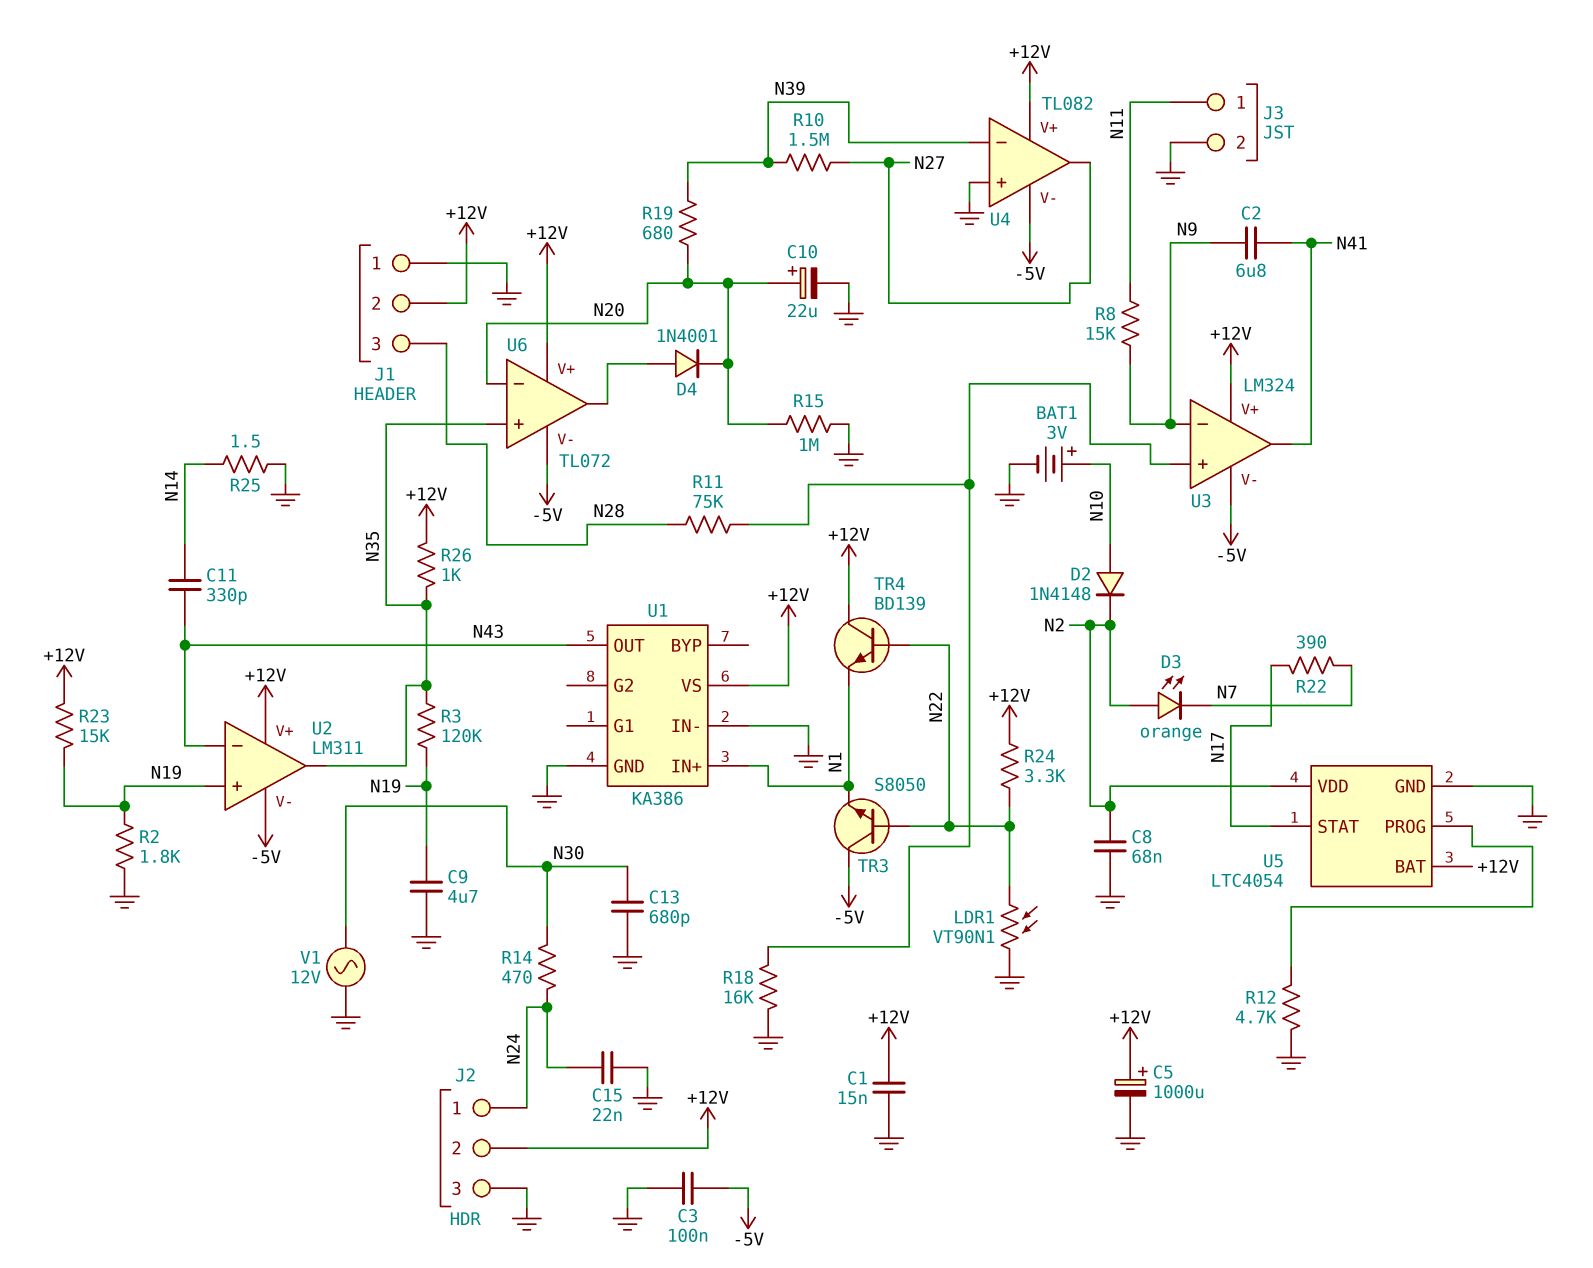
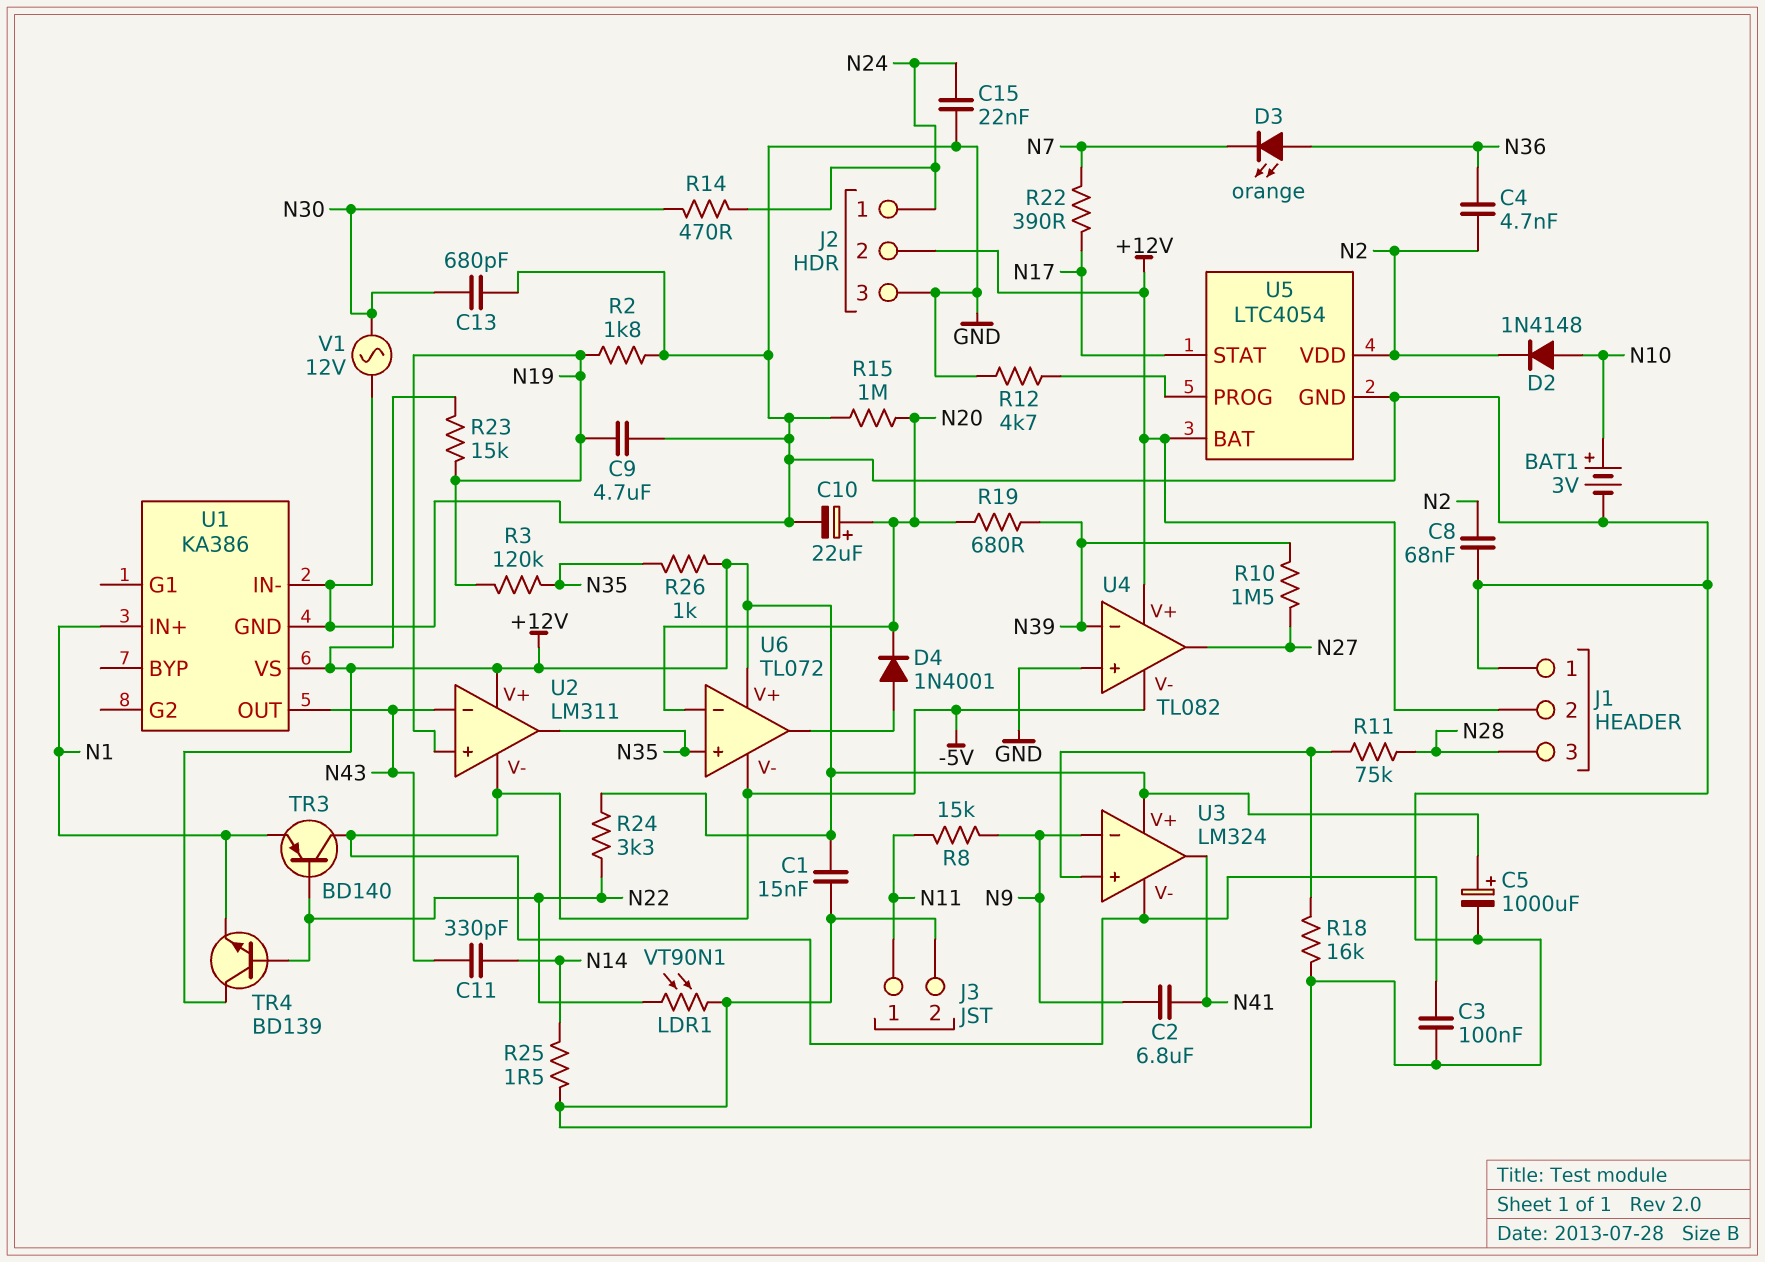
C4: none -> 4.7nF (N2, N36)
D3: LED orange (A N2, K N7) -> LED orange (A N36, K N7)
TR3: NPN S8050 (B N22, C -5V, E N1) -> PNP BD140 (B N22, C -5V, E N1)

